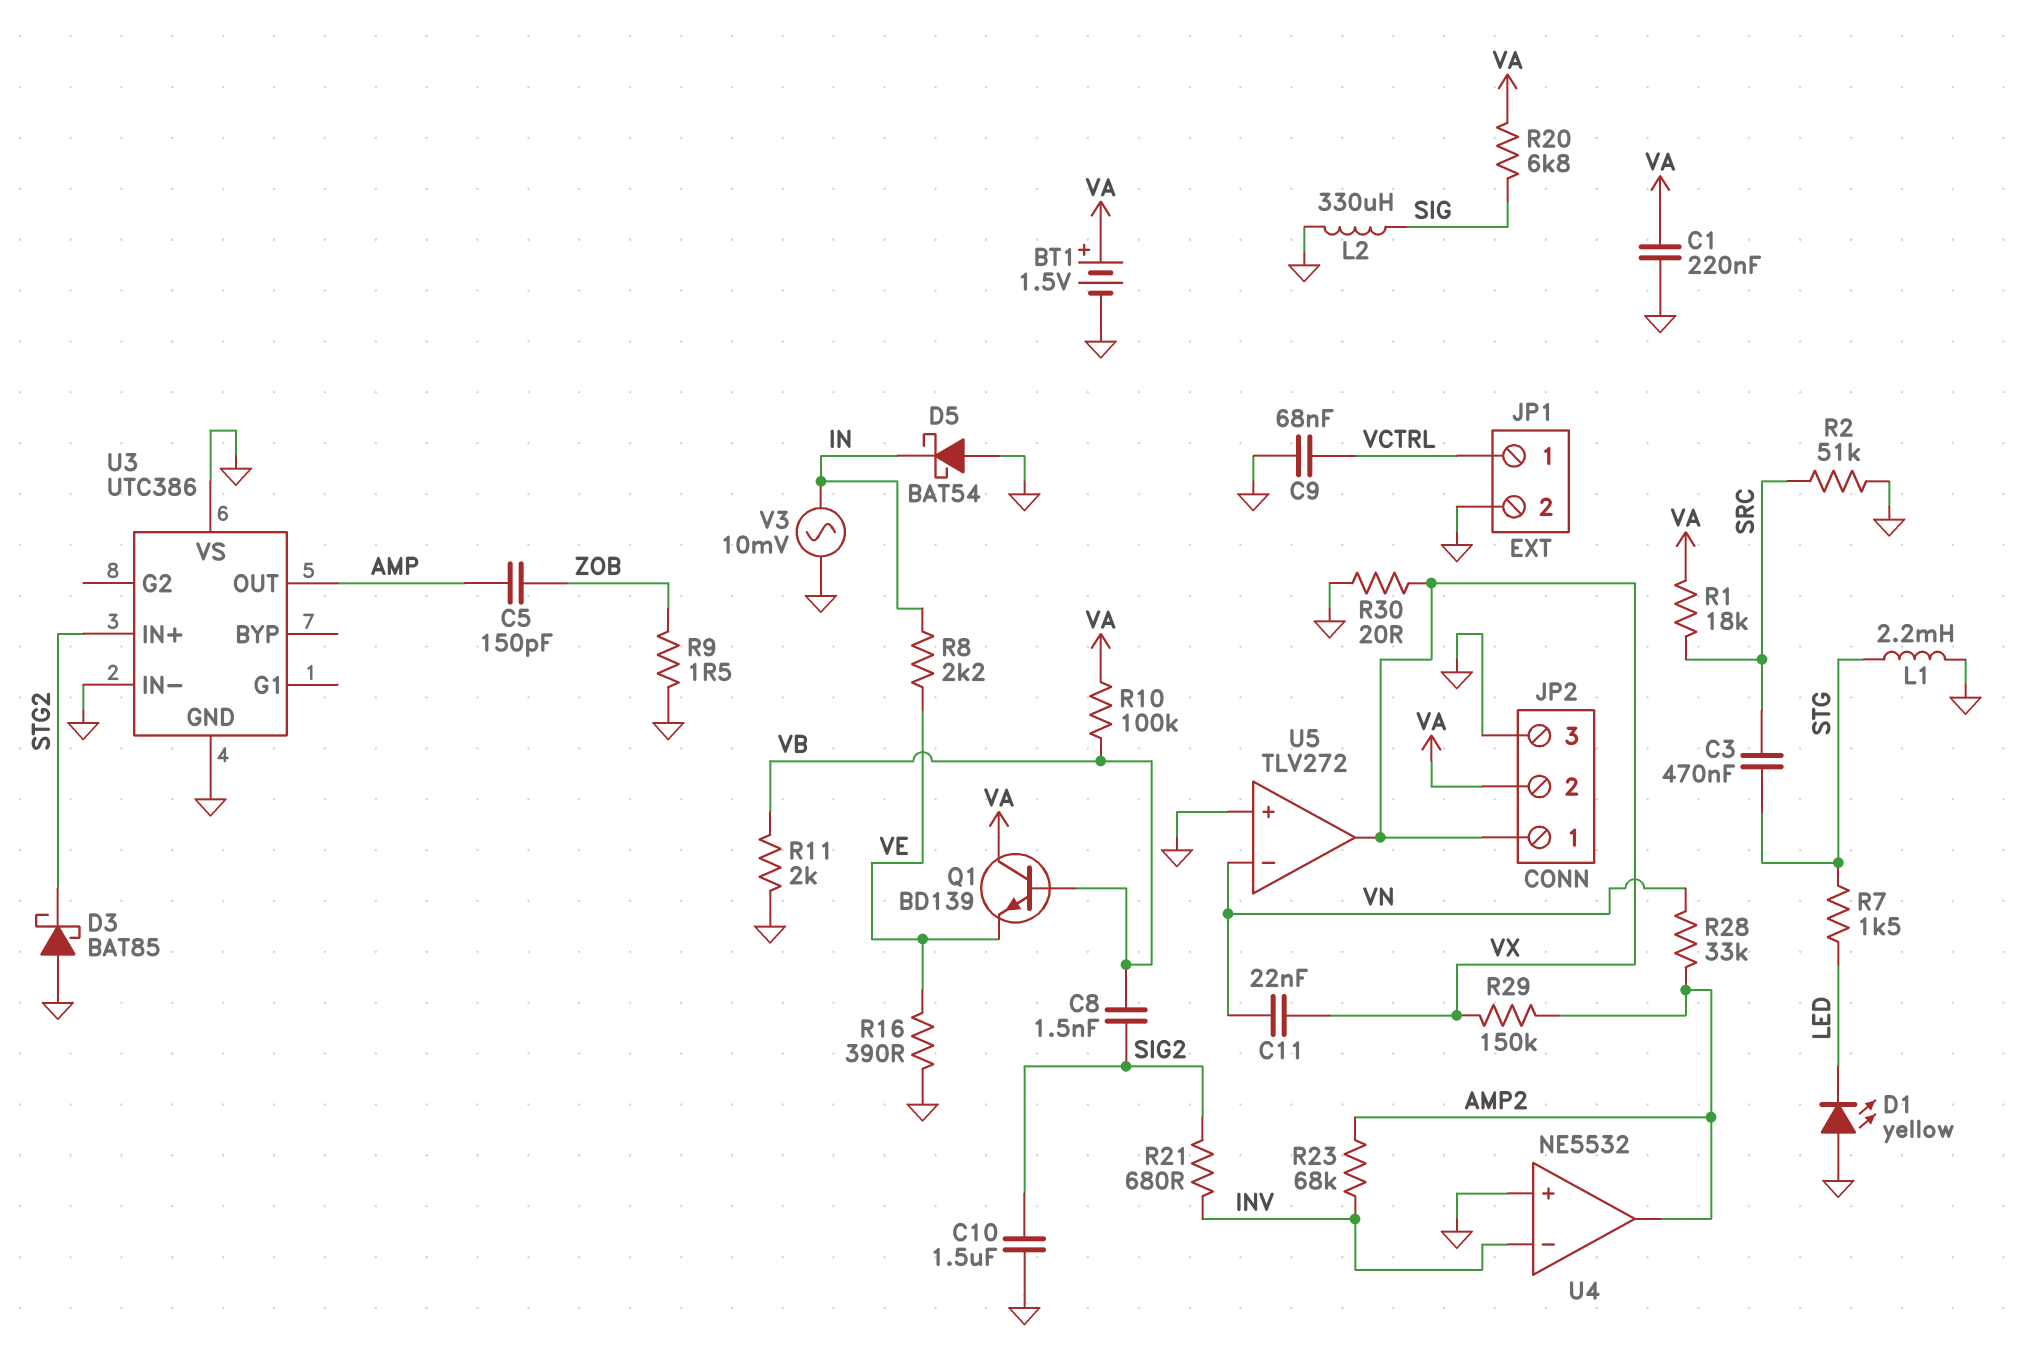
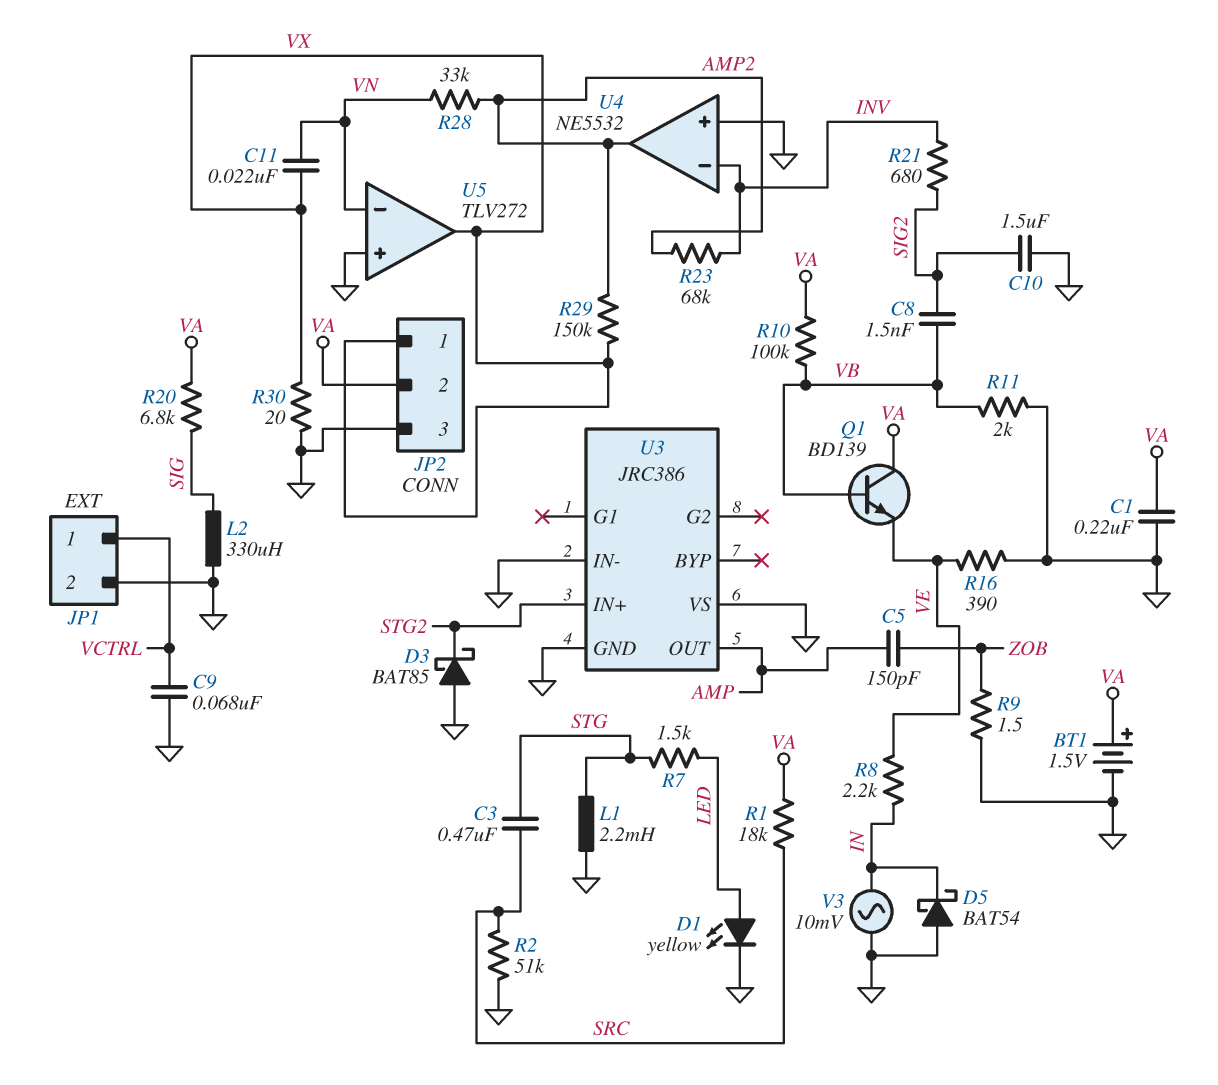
D1: LED yellow (A GND, K LED) -> LED yellow (A LED, K GND)
U3: UTC386 -> JRC386

